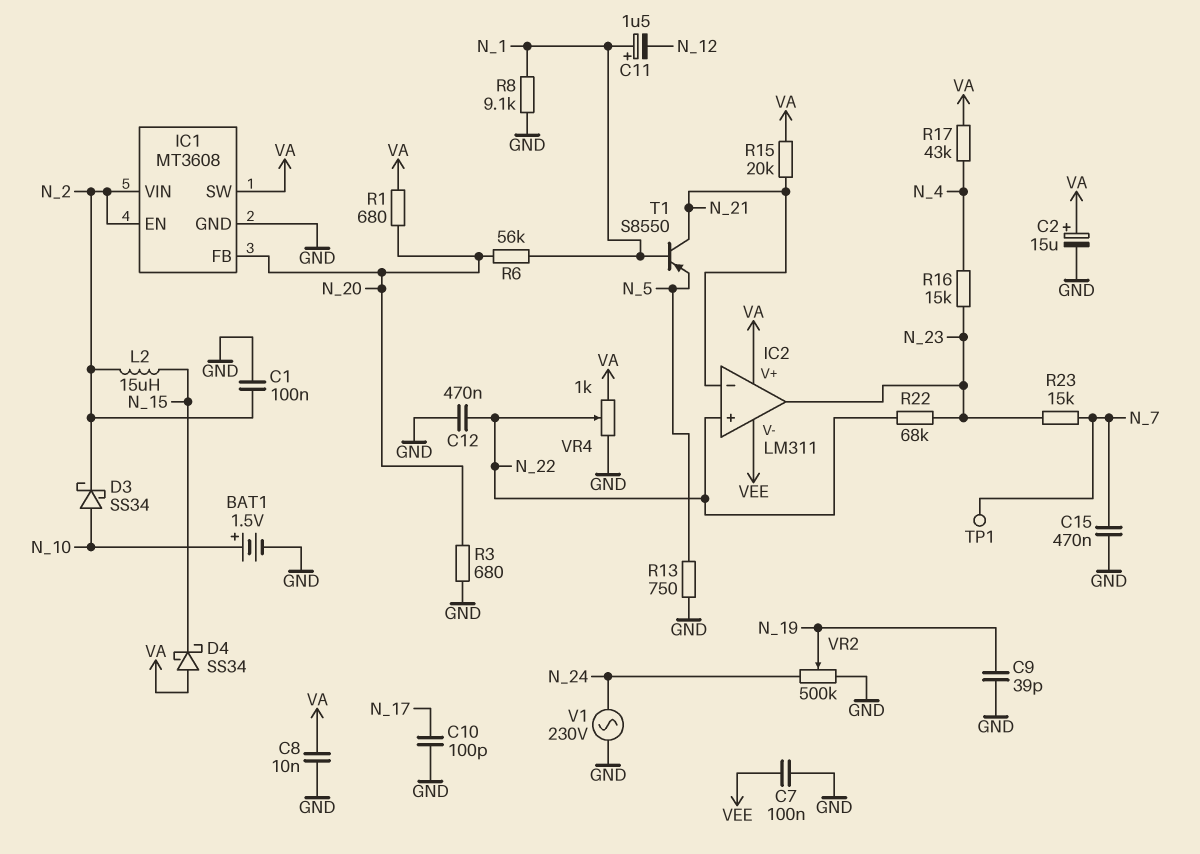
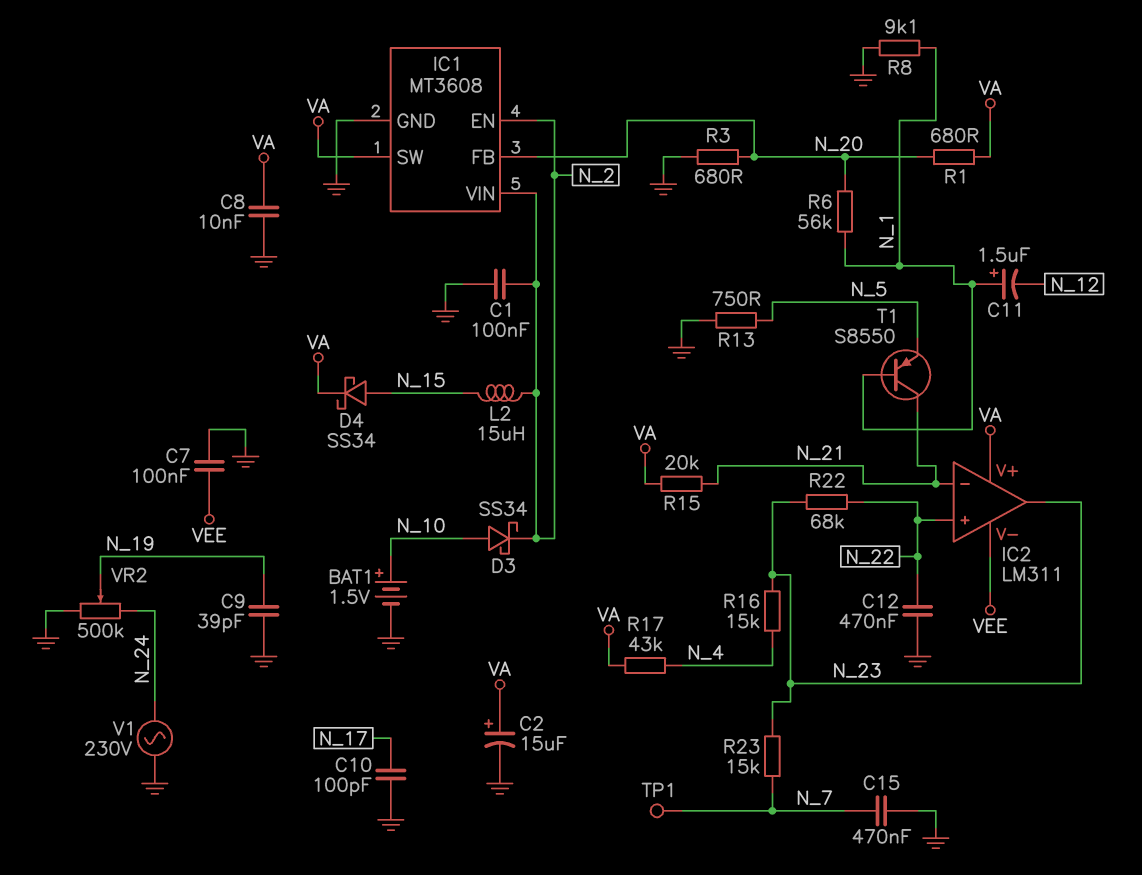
D4: schottky SS34 (A VA, K N_15) -> schottky SS34 (A N_15, K VA)
VR4: 1k (GND, VA, wiper N_22) -> none

